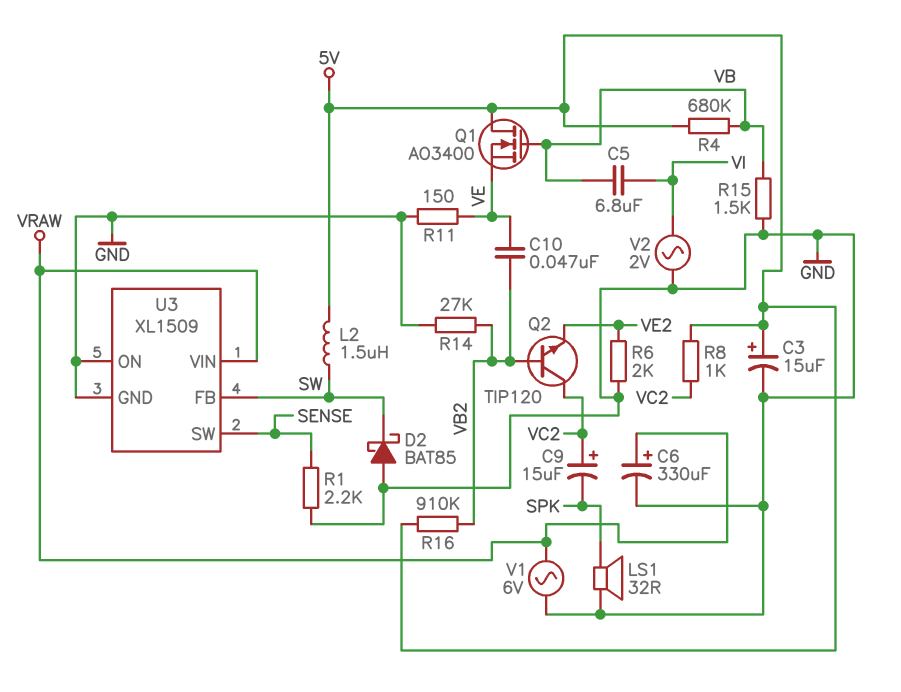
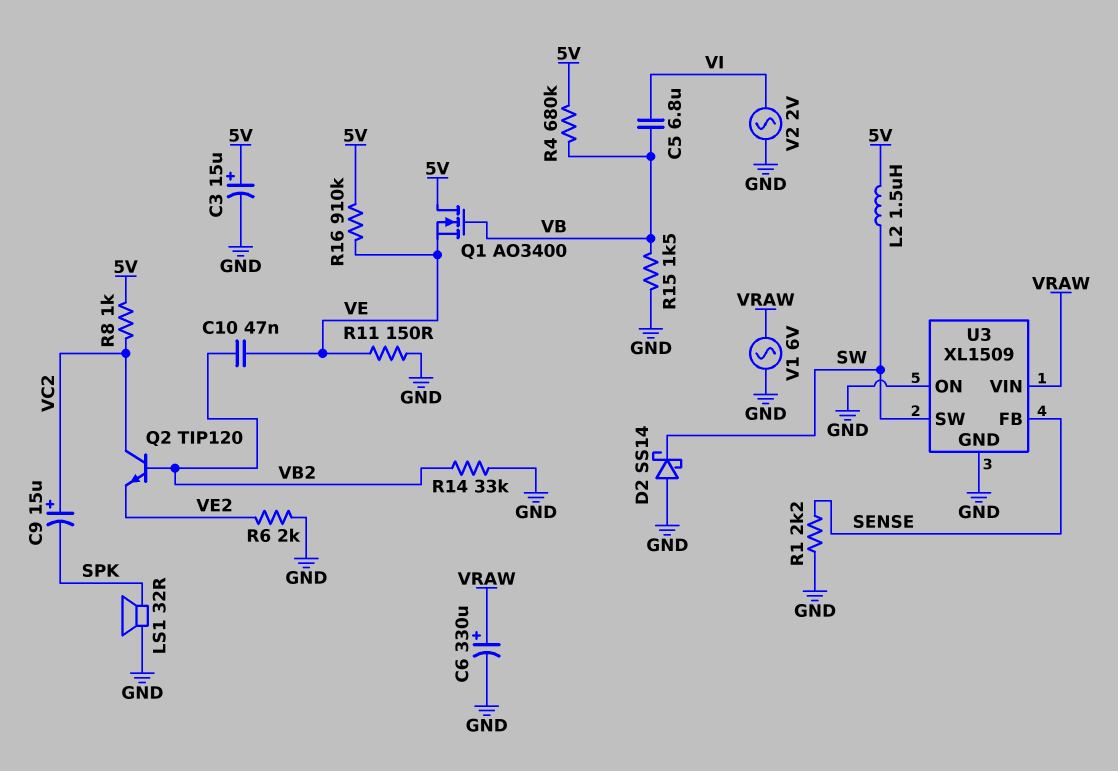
D2: schottky BAT85 (A GND, K SW) -> schottky SS14 (A GND, K SW)
R14: 27k (GND, VB2) -> 33k (GND, VB2)
R16: 910k (5V, VB2) -> 910k (5V, VE)
U3 pin FB: SW -> SENSE
U3 pin SW: SENSE -> SW

